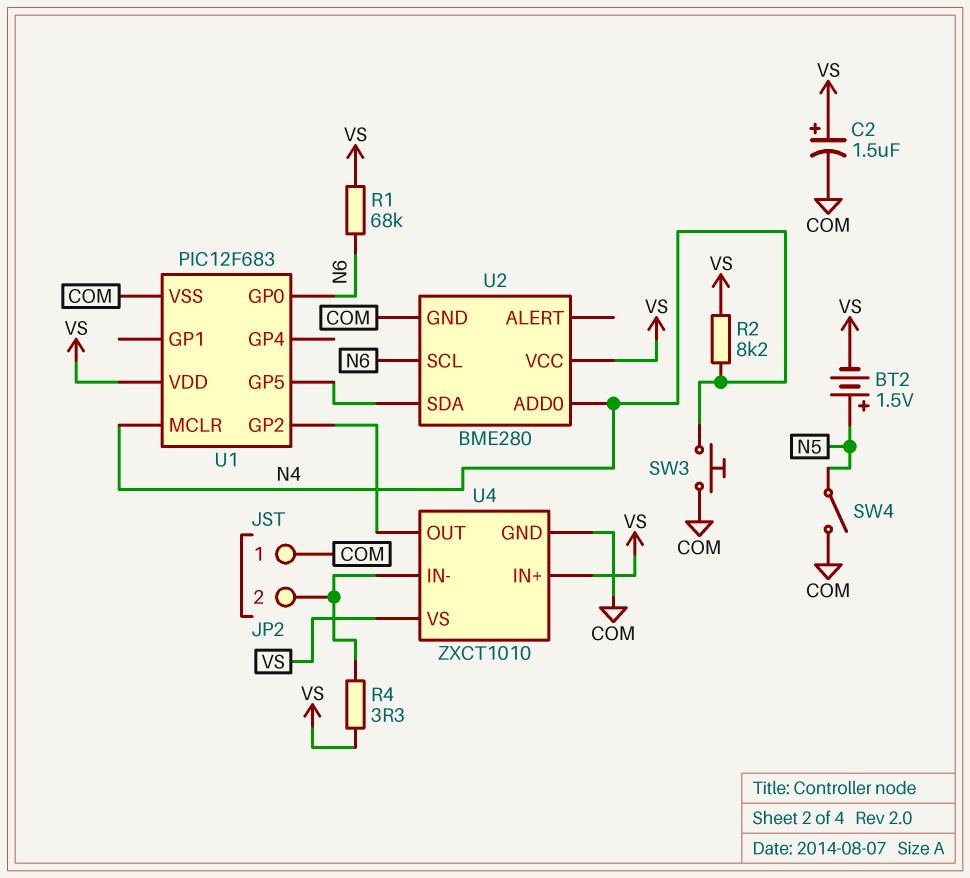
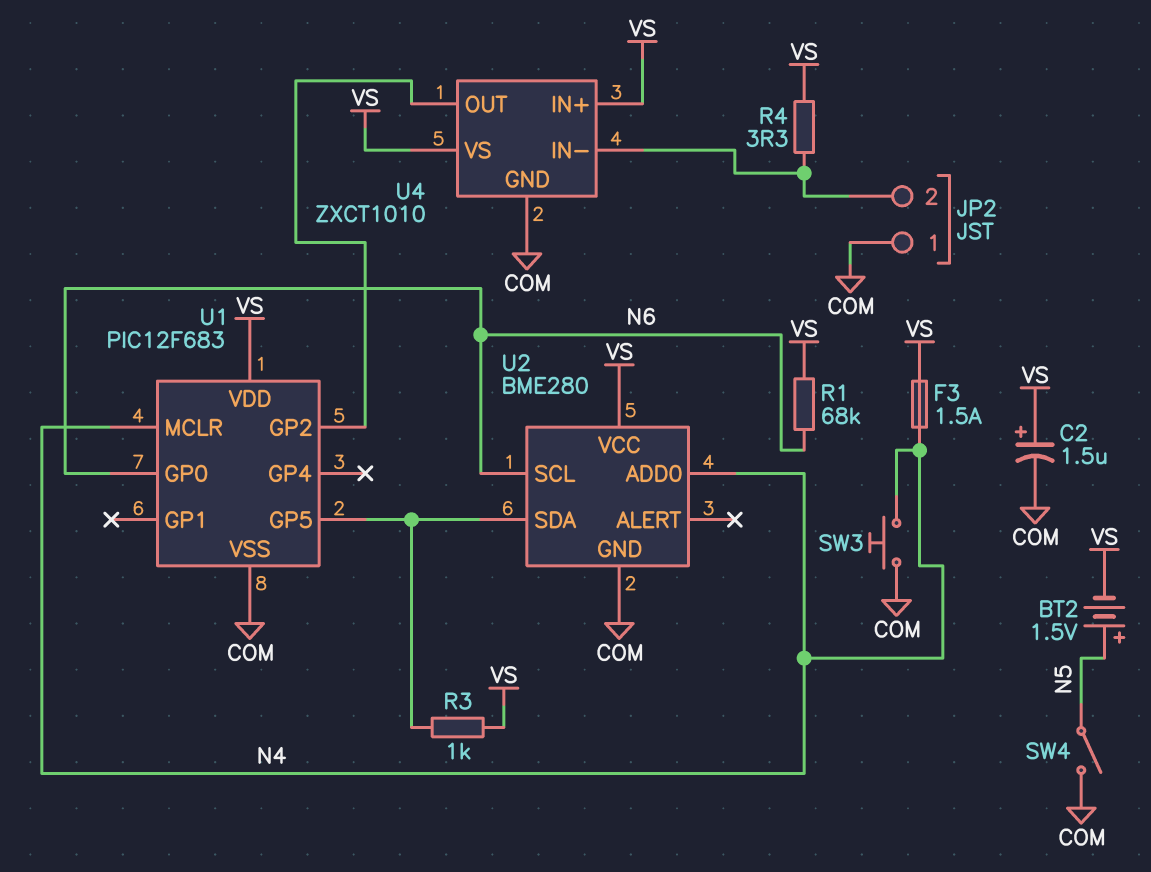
F3: none -> 1.5A (N4, VS)
R2: 8.2k (N4, VS) -> none
R3: none -> 1k (U1/GP5, VS)

